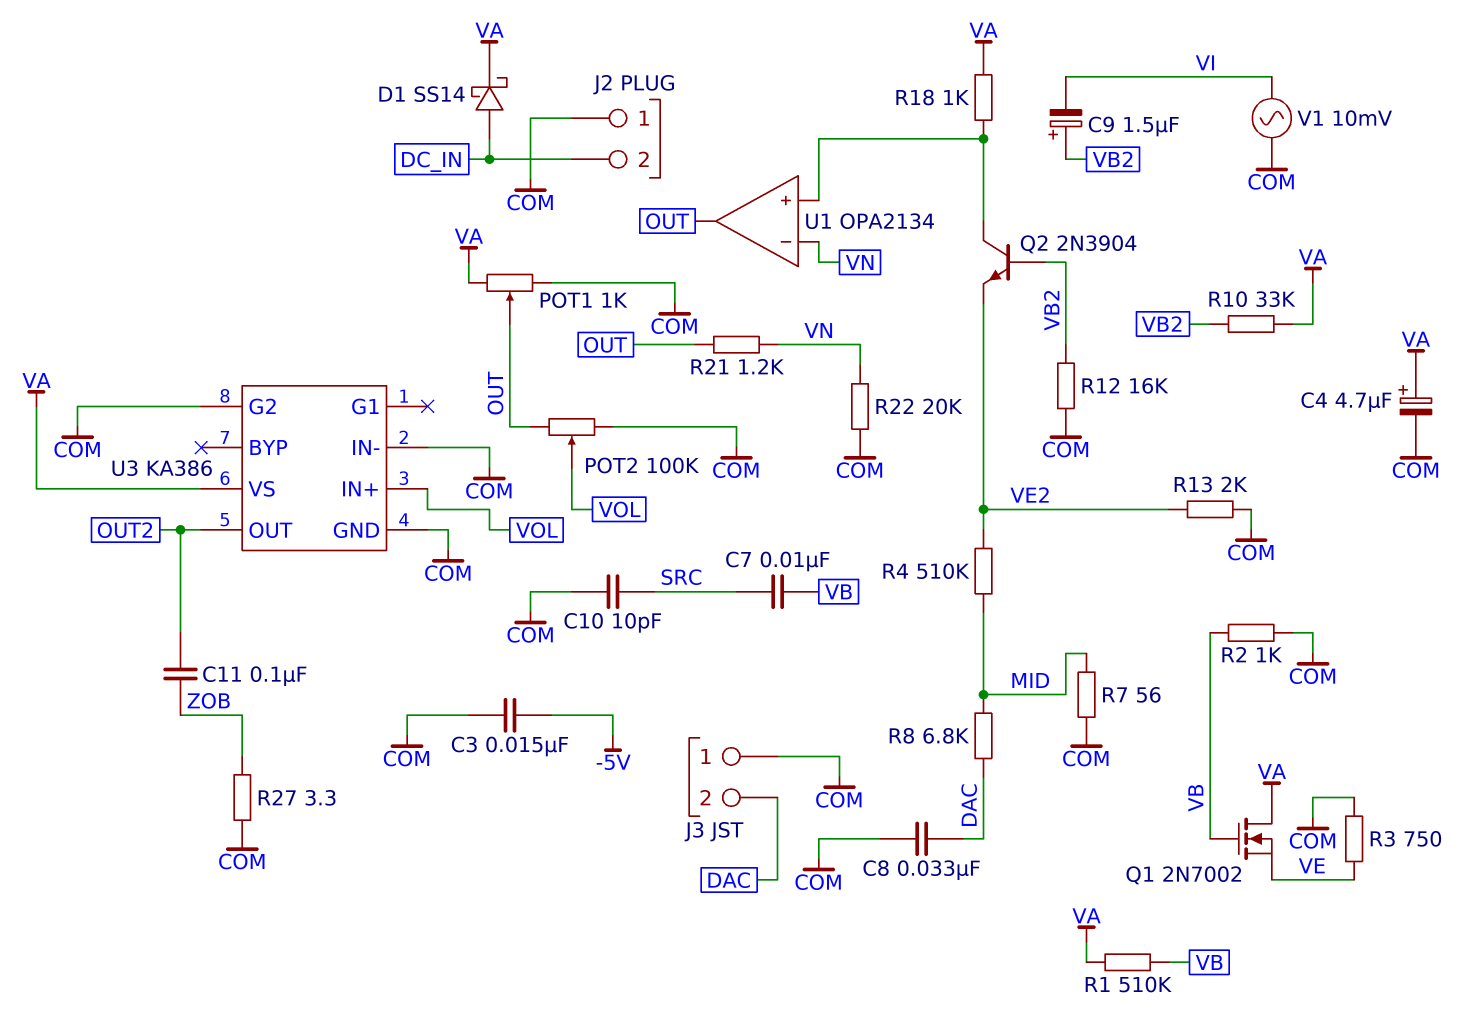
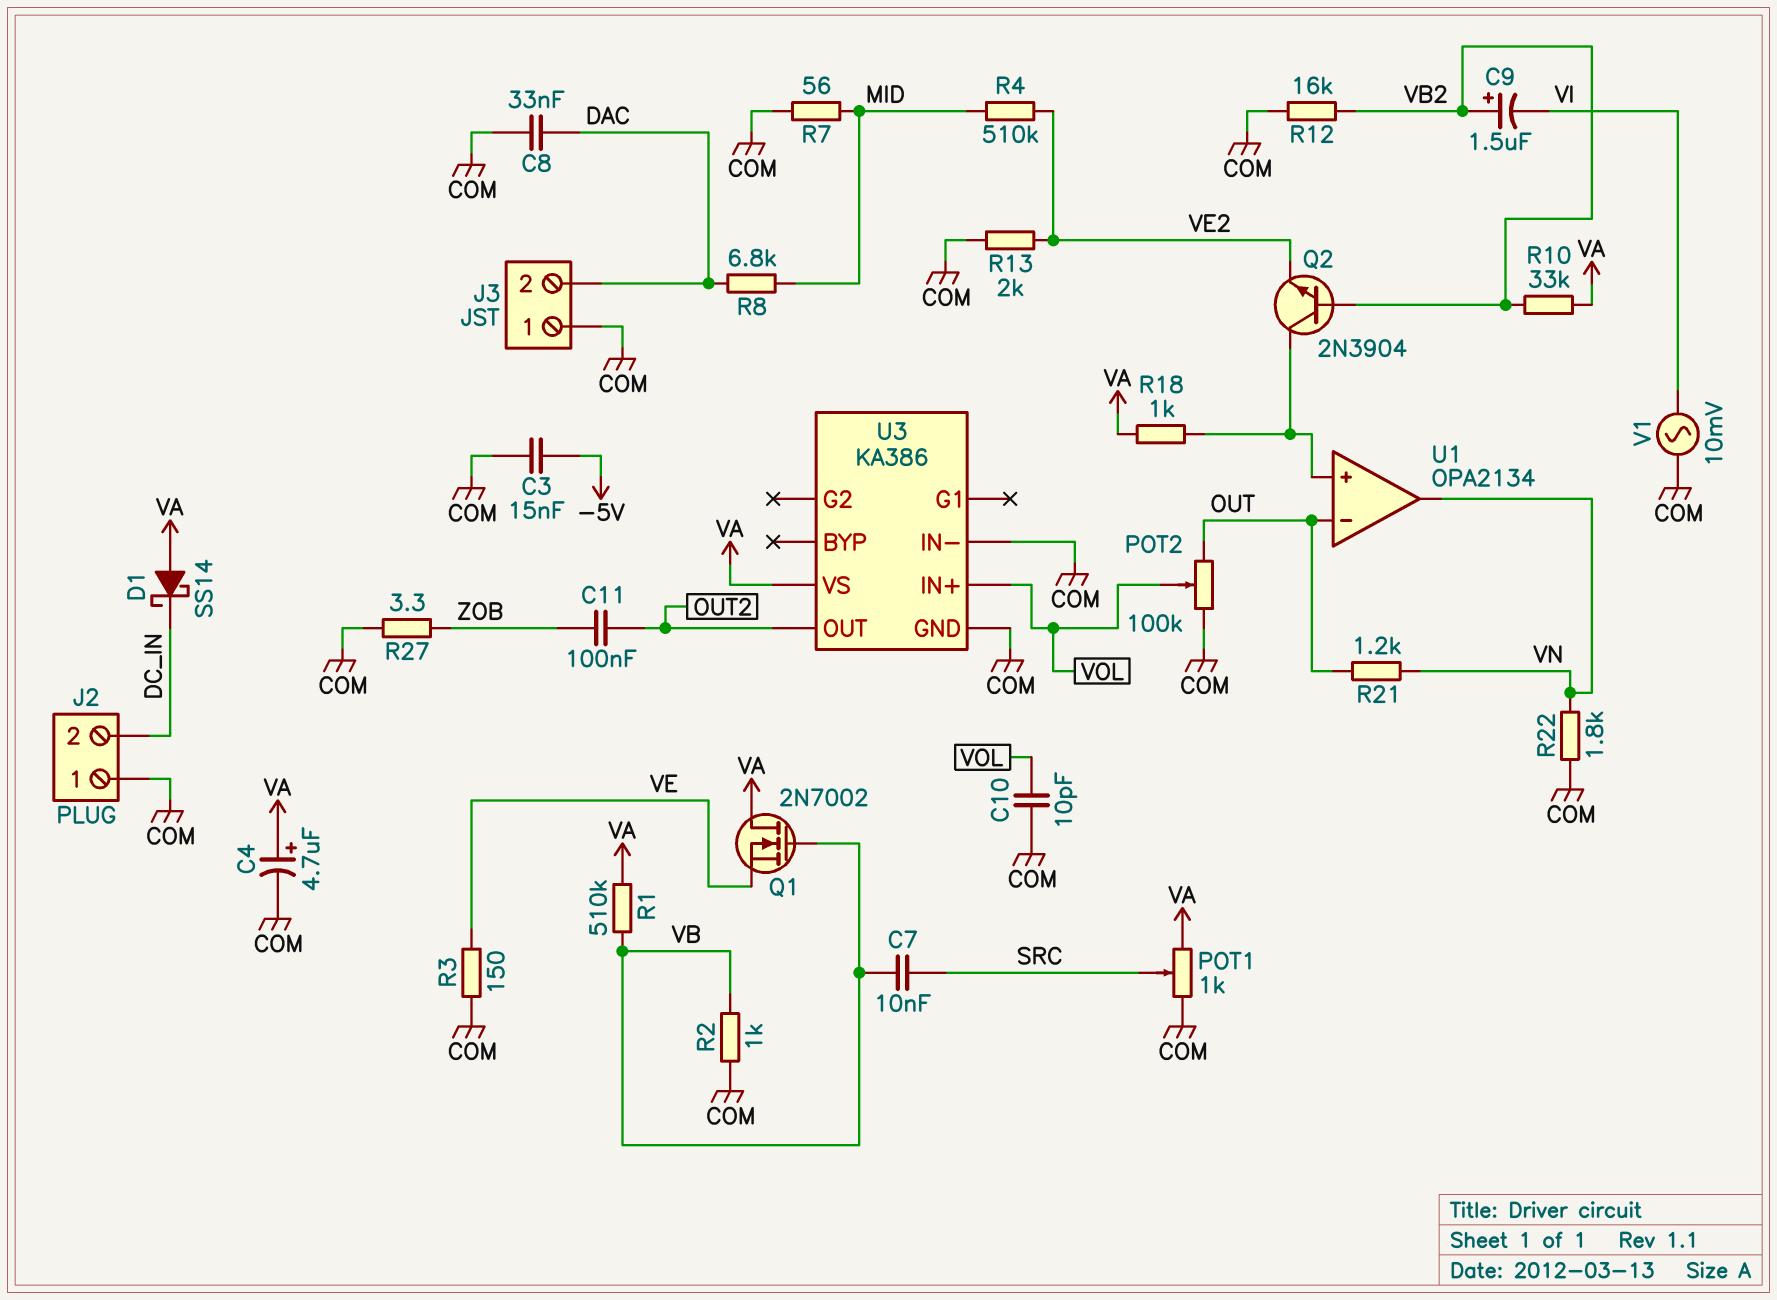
C10: 10pF (COM, SRC) -> 10pF (COM, VOL)
D1: schottky SS14 (A DC_IN, K VA) -> schottky SS14 (A VA, K DC_IN)
POT1: 1k (COM, VA, wiper OUT) -> 1k (COM, VA, wiper SRC)
R3: 750 (COM, VE) -> 150 (COM, VE)
R22: 20k (COM, VN) -> 1.8k (COM, VN)
U1 pin in-: VN -> OUT
U1 pin out: OUT -> VN
U3 pin G2: COM -> none

